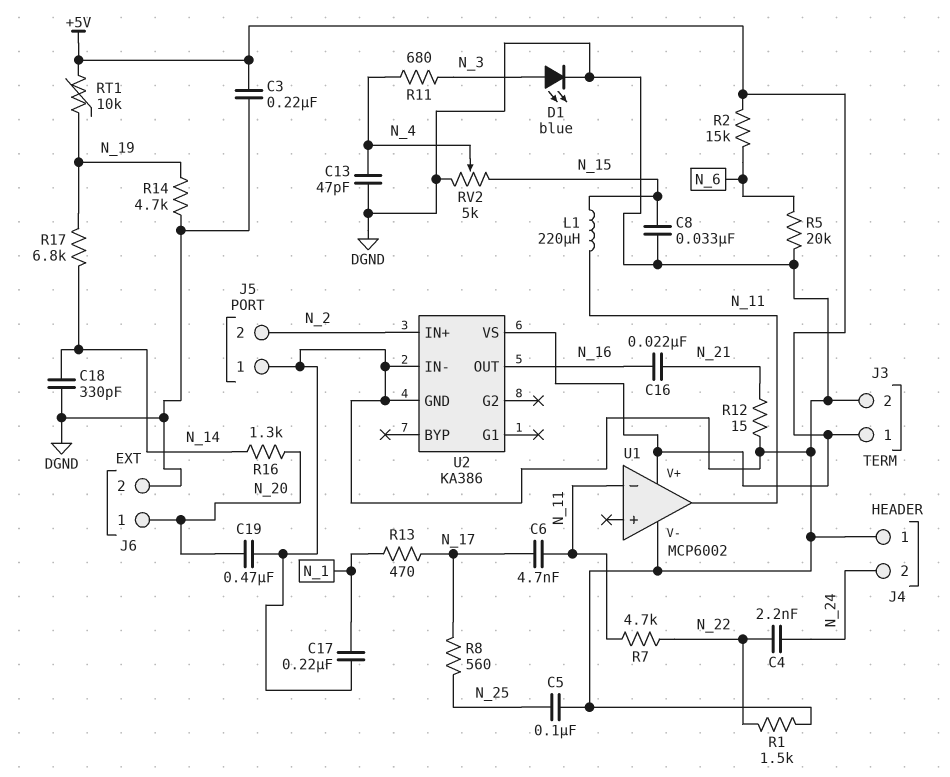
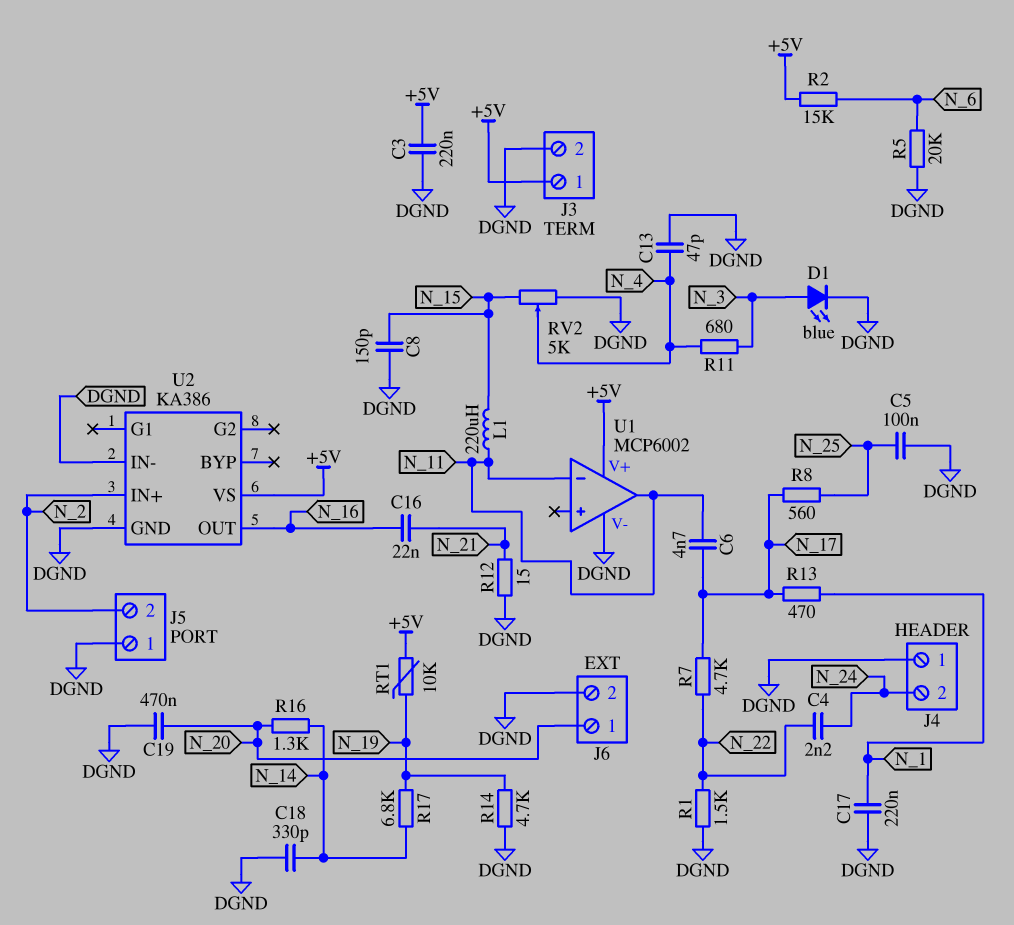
C8: 33nF (DGND, N_15) -> 150pF (DGND, N_15)
R7: 4.7k (N_11, N_22) -> 4.7k (N_17, N_22)

